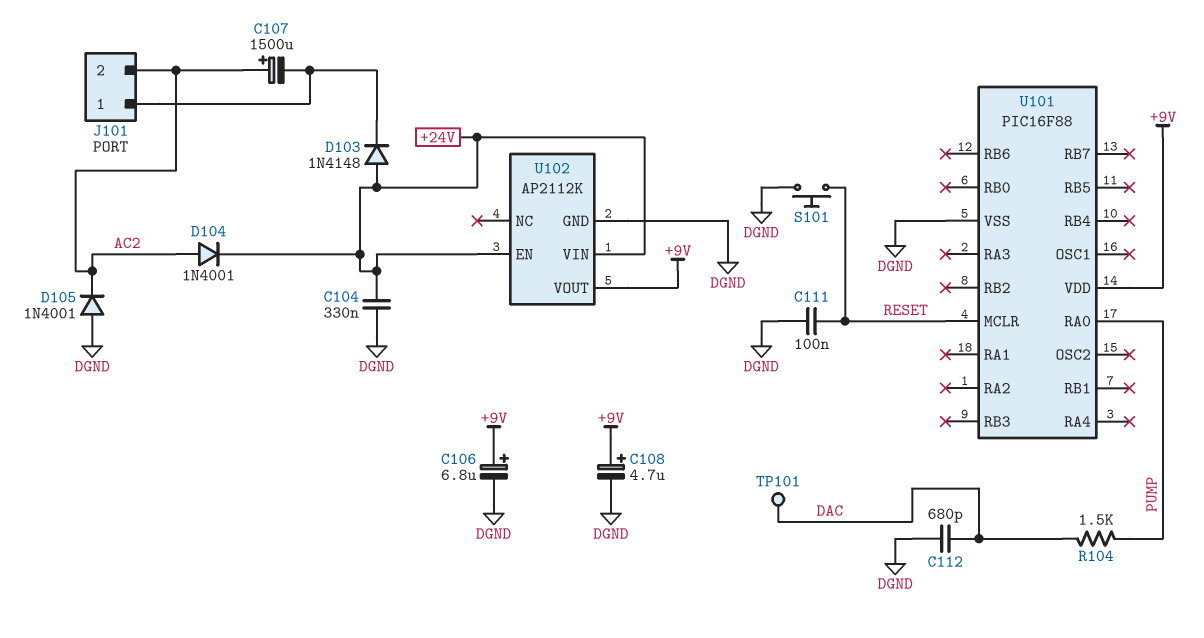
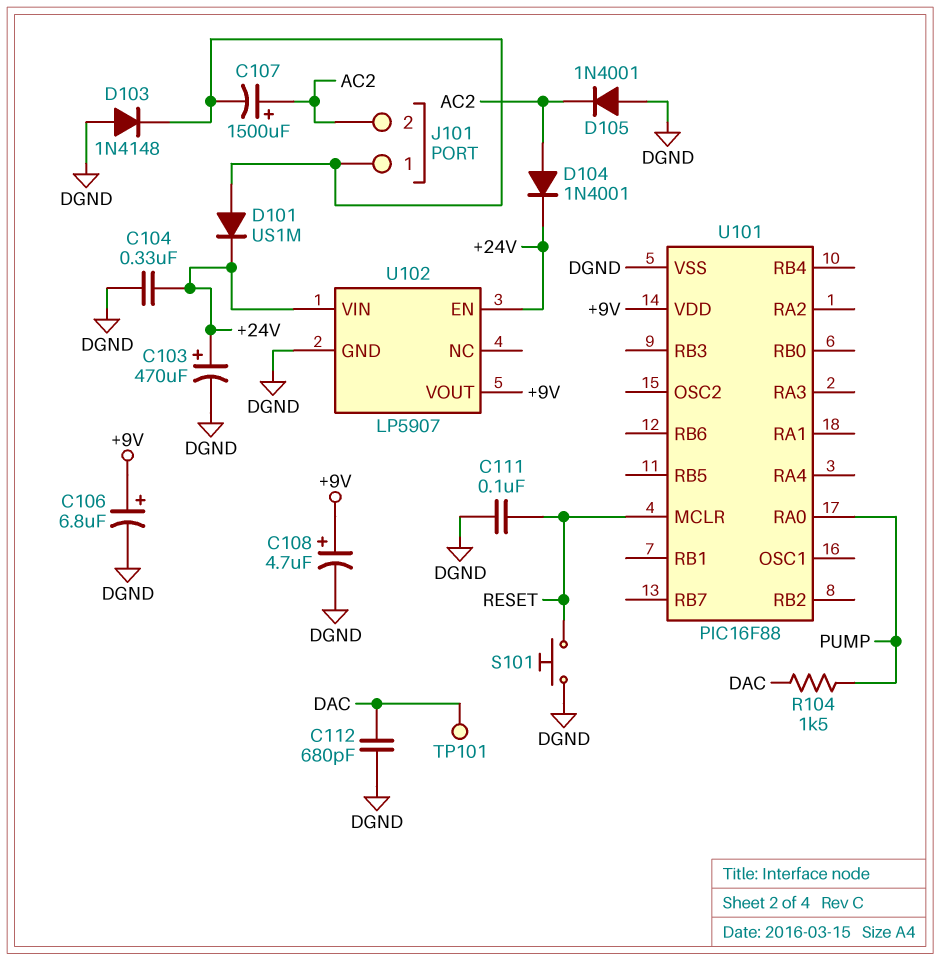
C103: none -> 470uF (plus +24V, minus DGND)
D101: none -> diode US1M (A J101/1, K +24V)
D103: diode 1N4148 (A +24V, K J101/1) -> diode 1N4148 (A DGND, K J101/1)
U102: AP2112K -> LP5907

